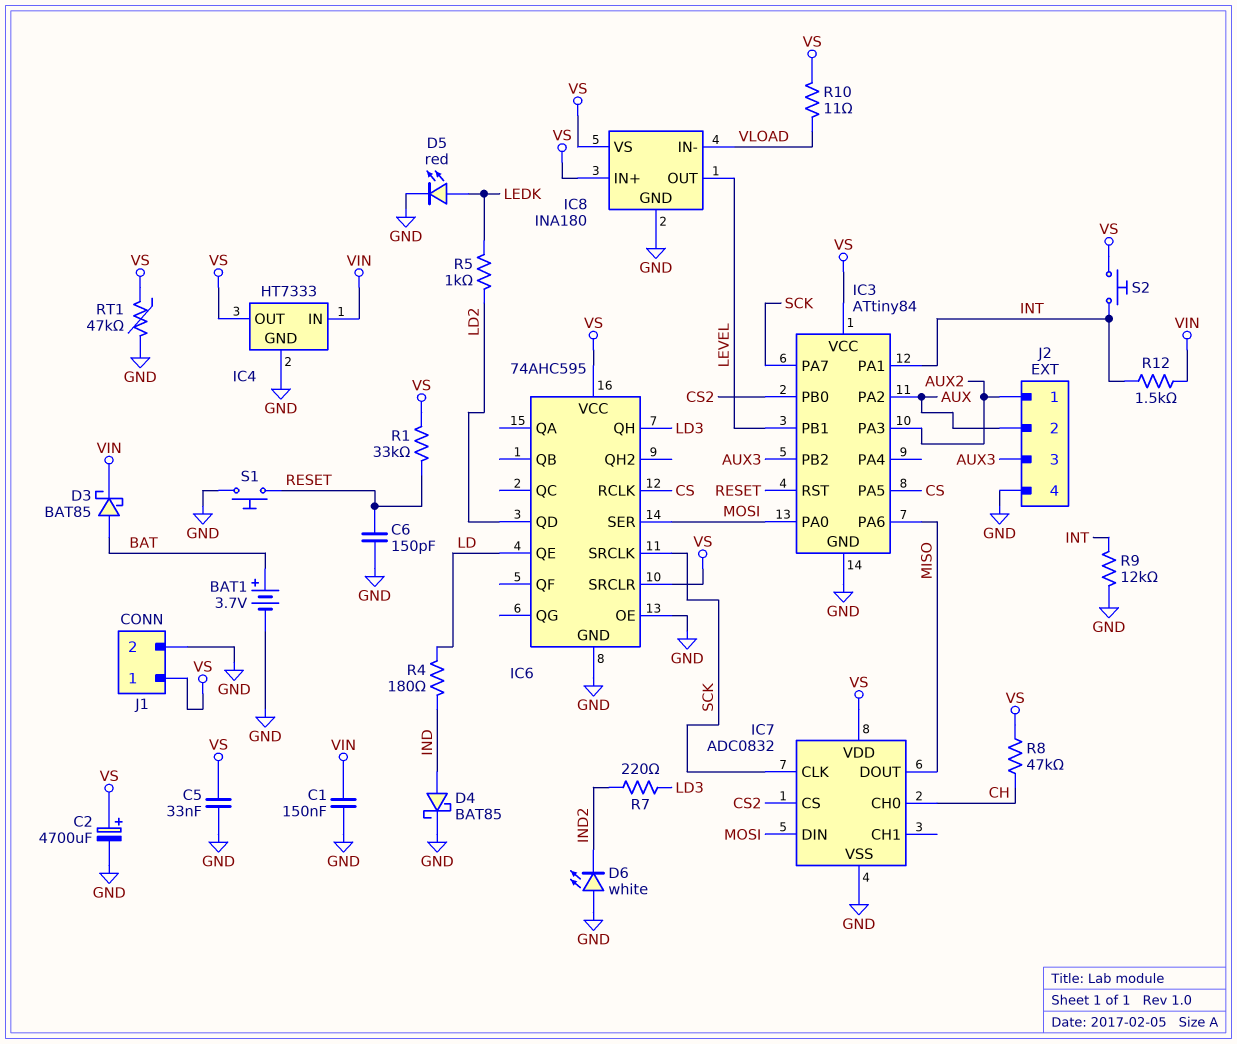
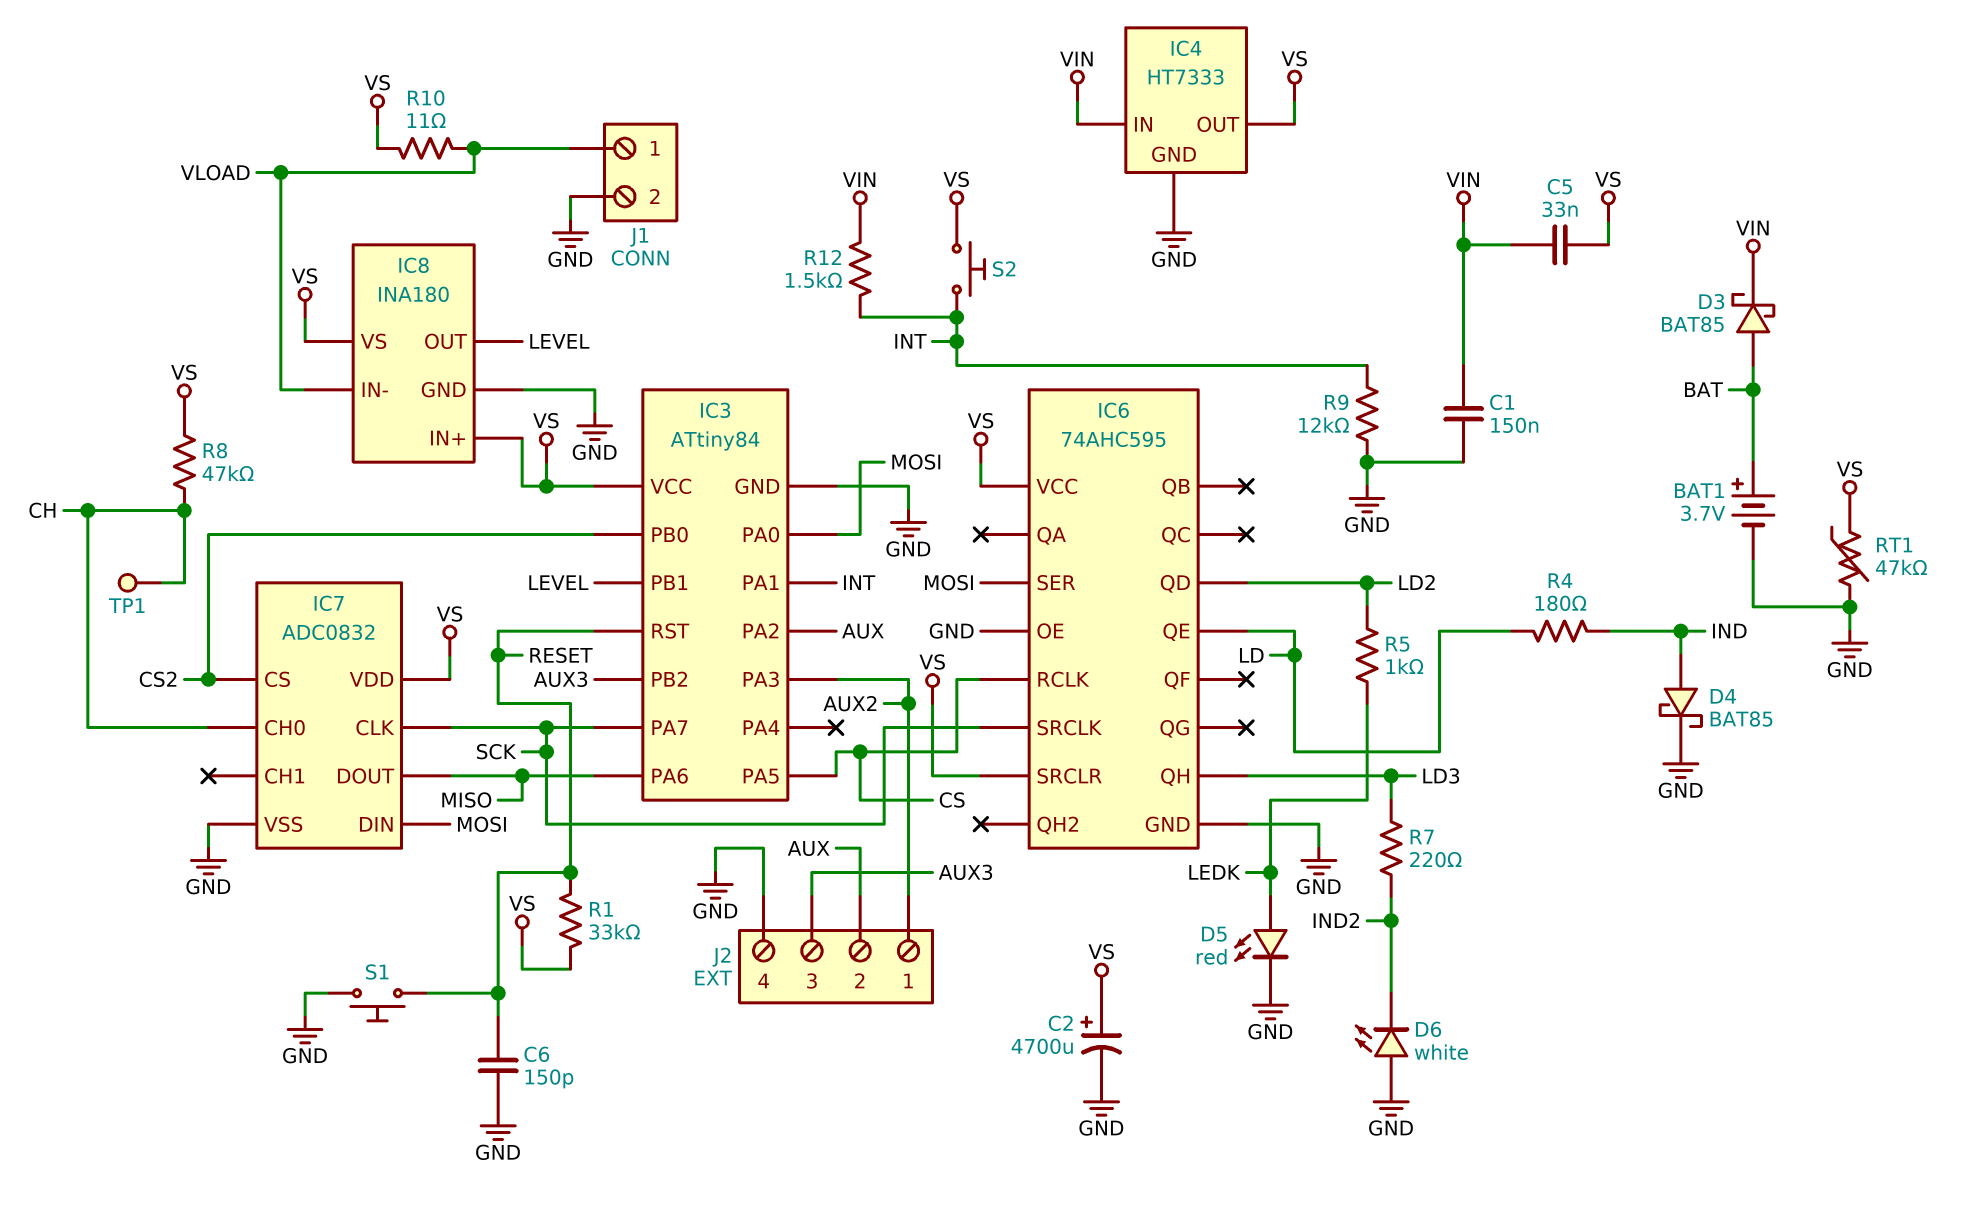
C5: 33nF (GND, VS) -> 33nF (VIN, VS)
J1 pin 1: VS -> VLOAD
TP1: none -> test point (CH)

